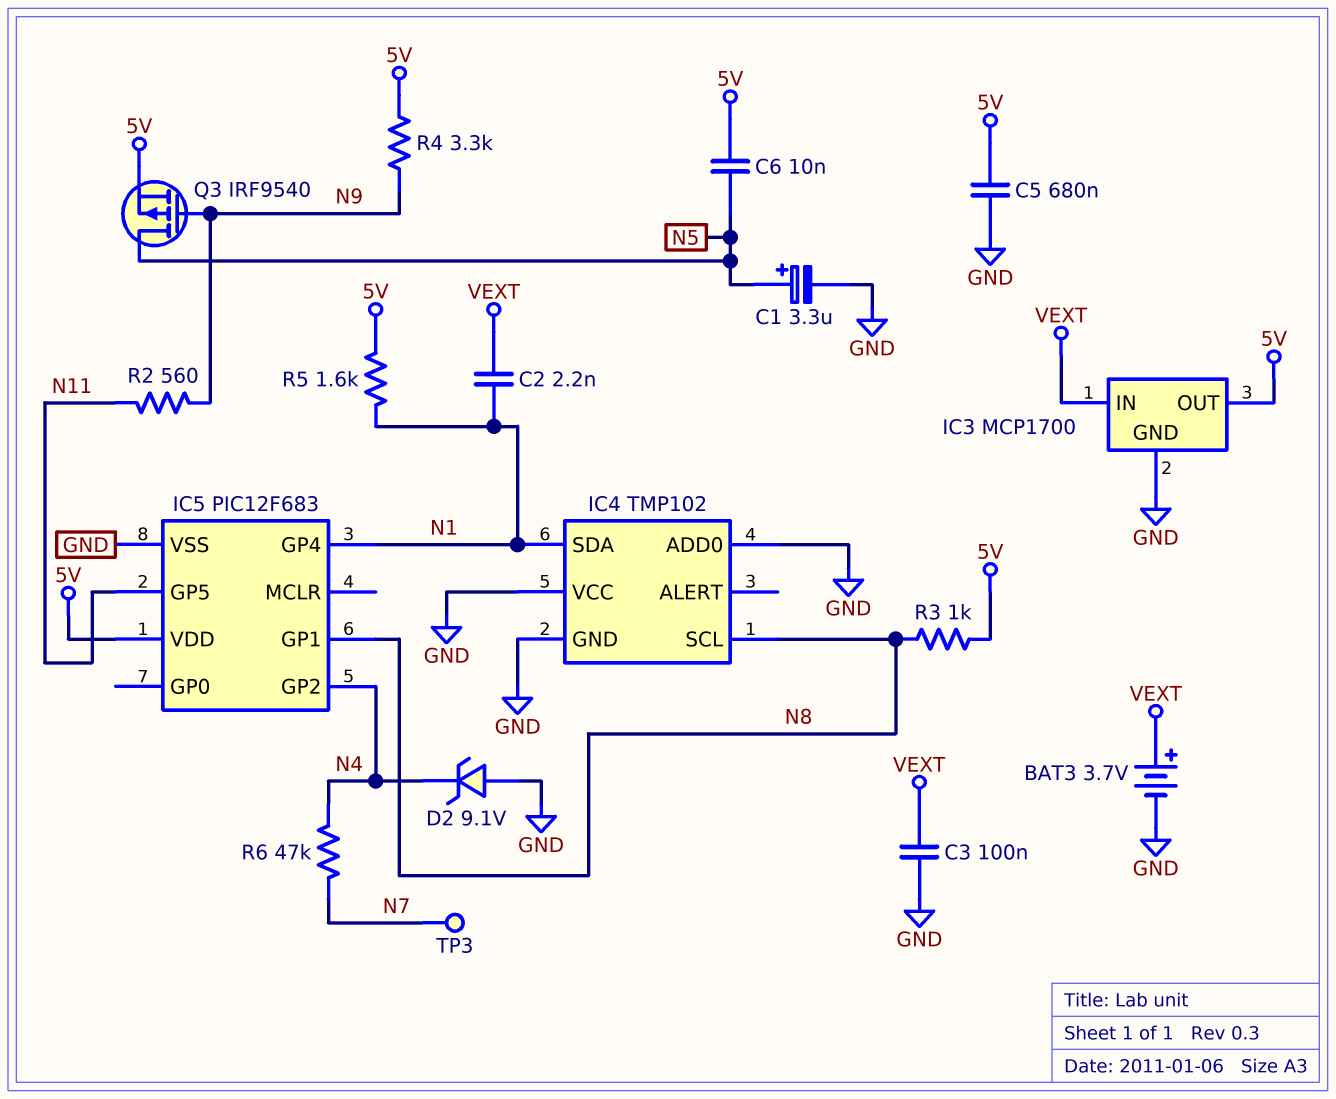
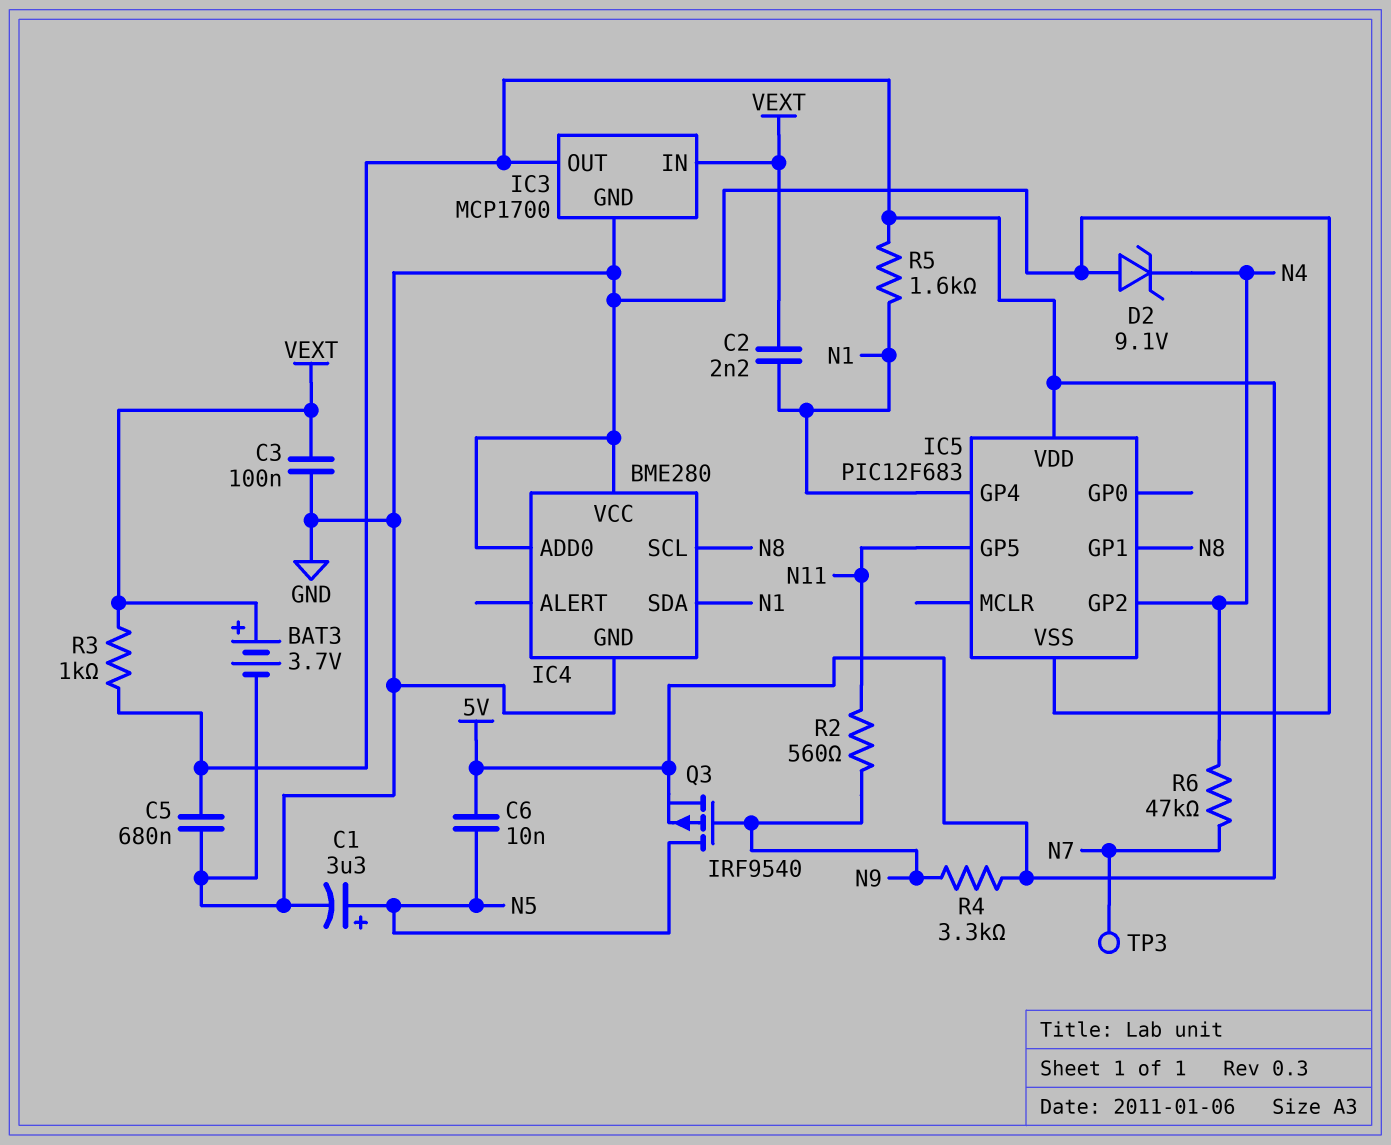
IC4: TMP102 -> BME280
R3: 1k (5V, N8) -> 1k (5V, VEXT)

